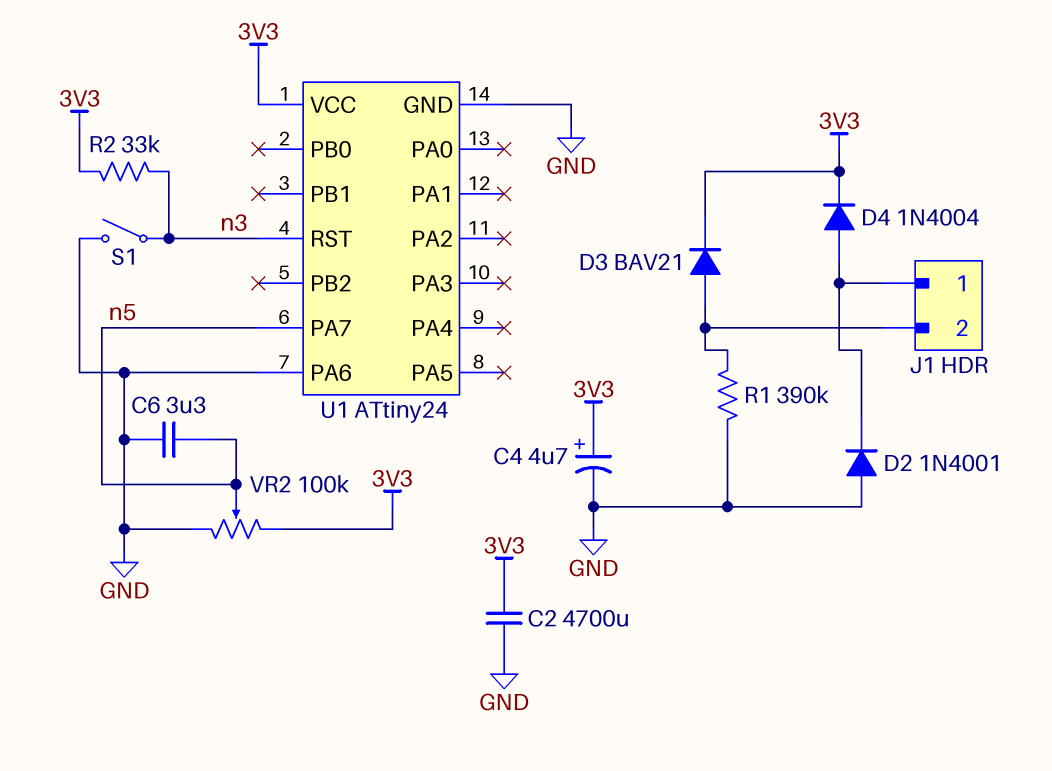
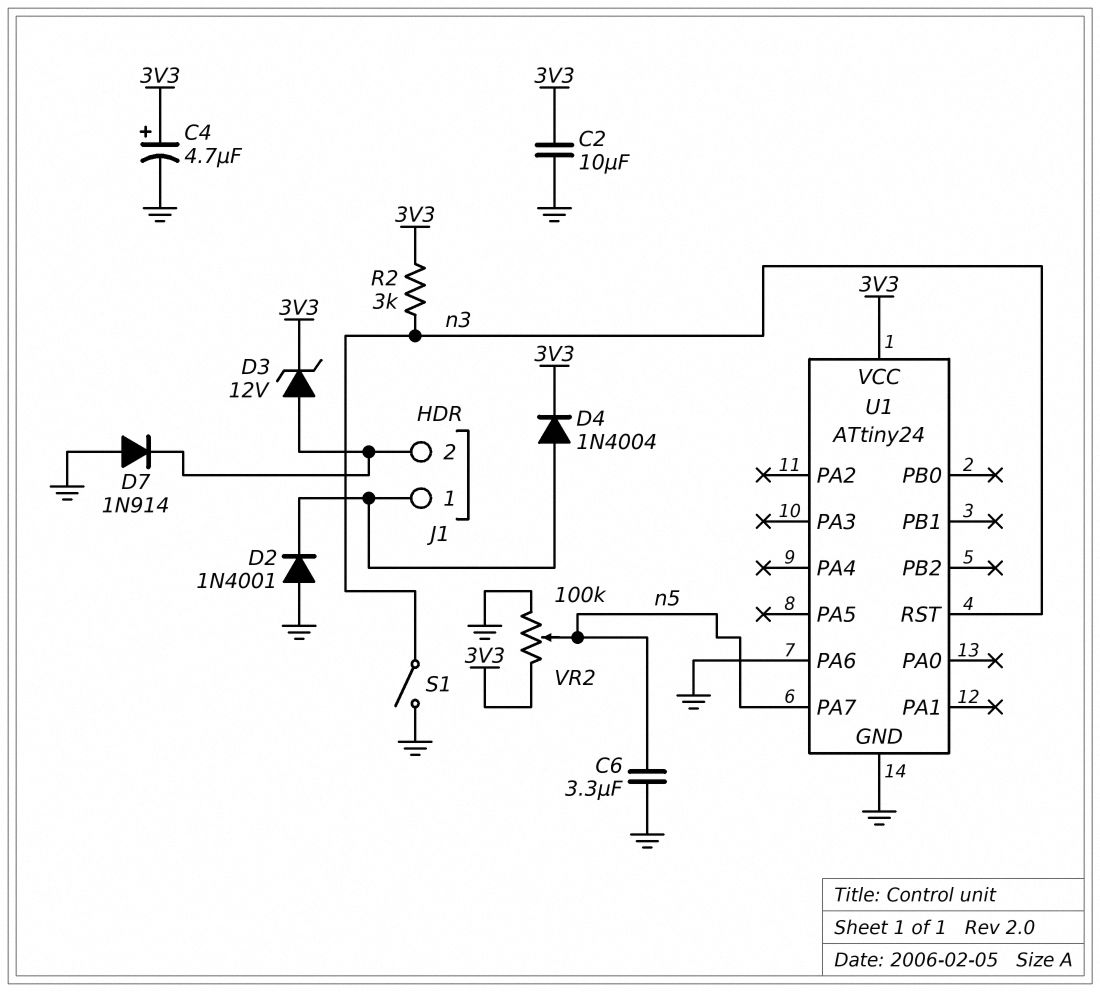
C2: 4700uF (3V3, GND) -> 10uF (3V3, GND)
D3: diode BAV21 (A J1/2, K 3V3) -> zener 12V (A J1/2, K 3V3)
D7: none -> diode 1N914 (A GND, K J1/2)
R1: 390k (GND, J1/2) -> none
R2: 33k (3V3, n3) -> 3k (3V3, n3)

